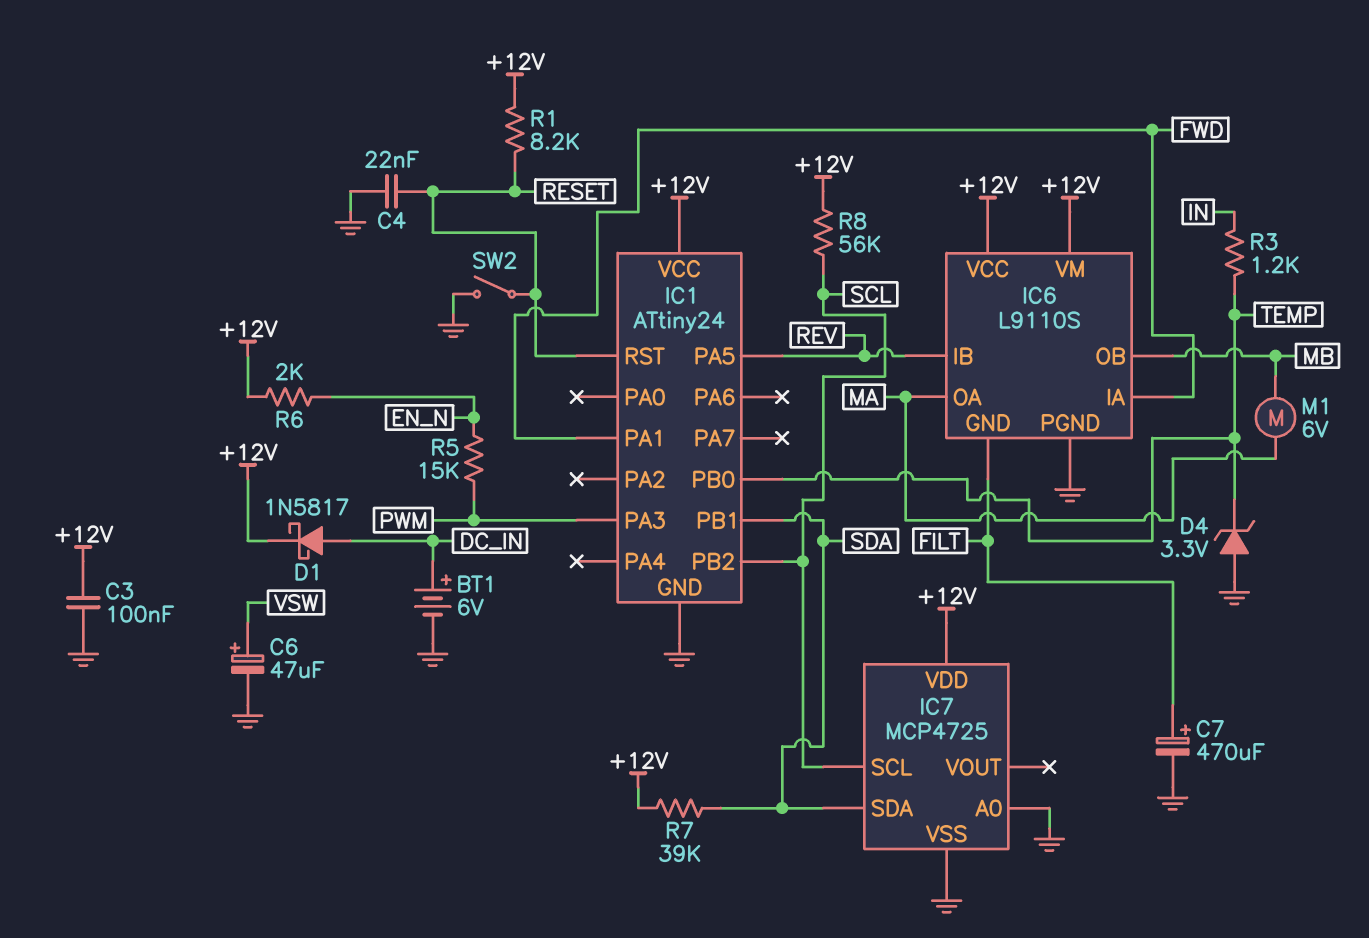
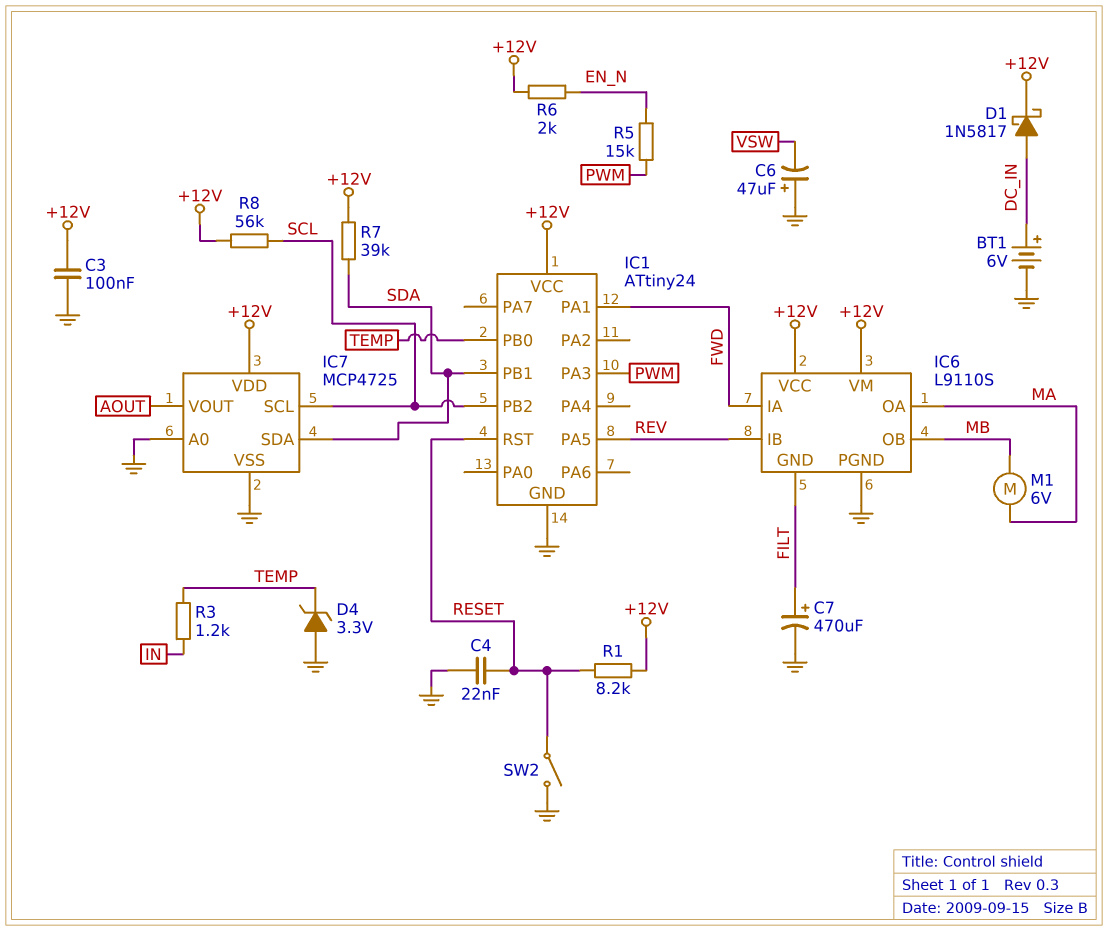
C6: 47uF (plus VSW, minus GND) -> 47uF (plus GND, minus VSW)
IC7 pin VOUT: none -> AOUT

